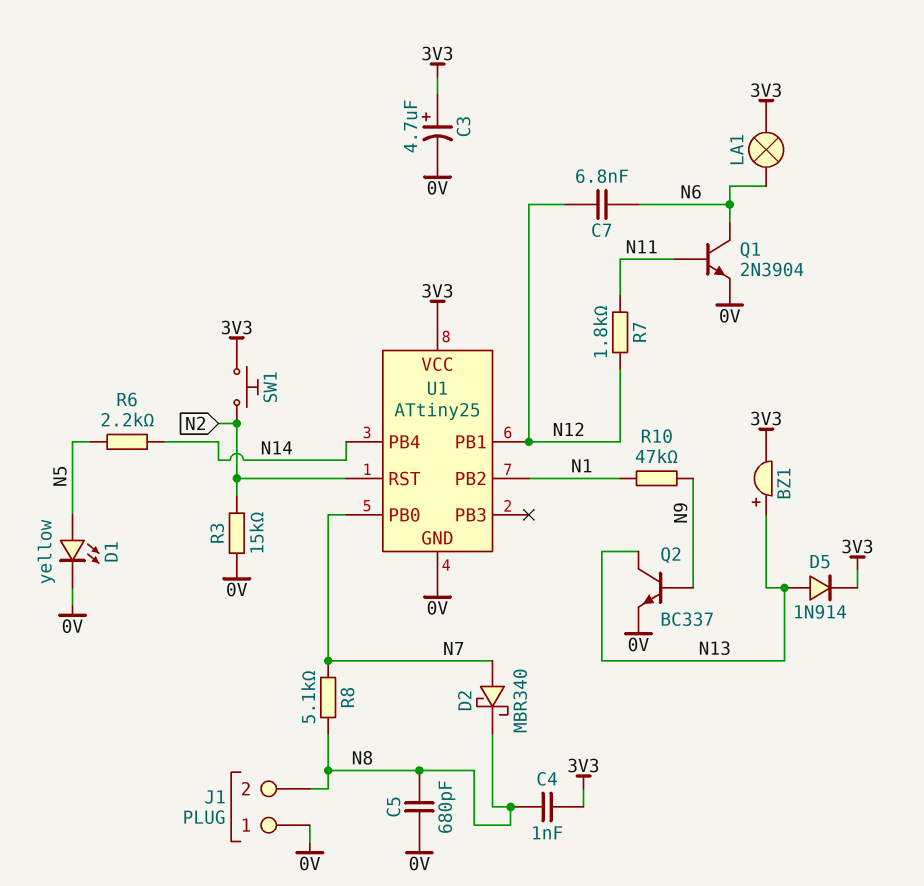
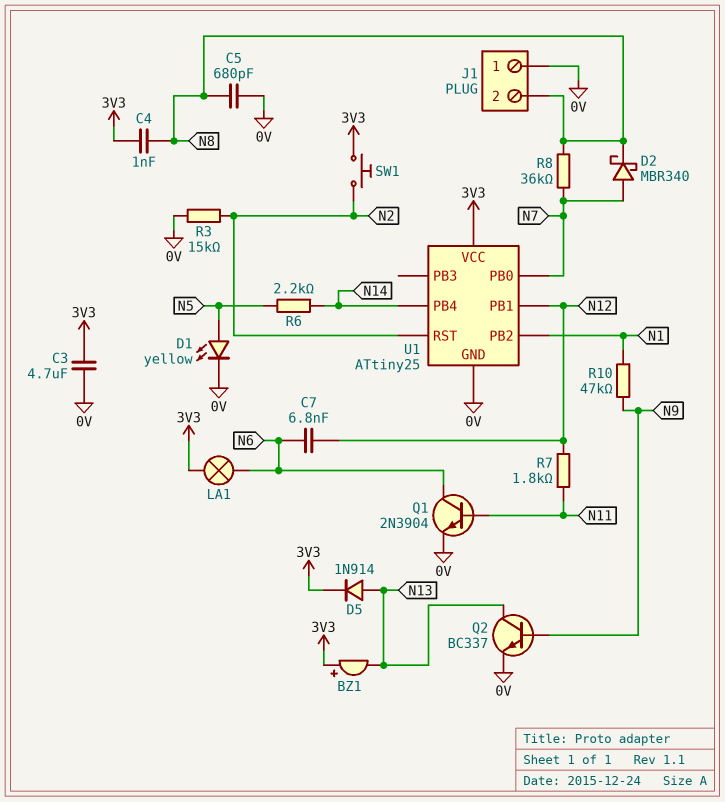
BZ1: buzzer (plus N13, minus 3V3) -> buzzer (plus 3V3, minus N13)
C3: 4.7uF (plus 3V3, minus 0V) -> 4.7uF (0V, 3V3)
R8: 5.1k (N7, N8) -> 36k (N7, N8)

